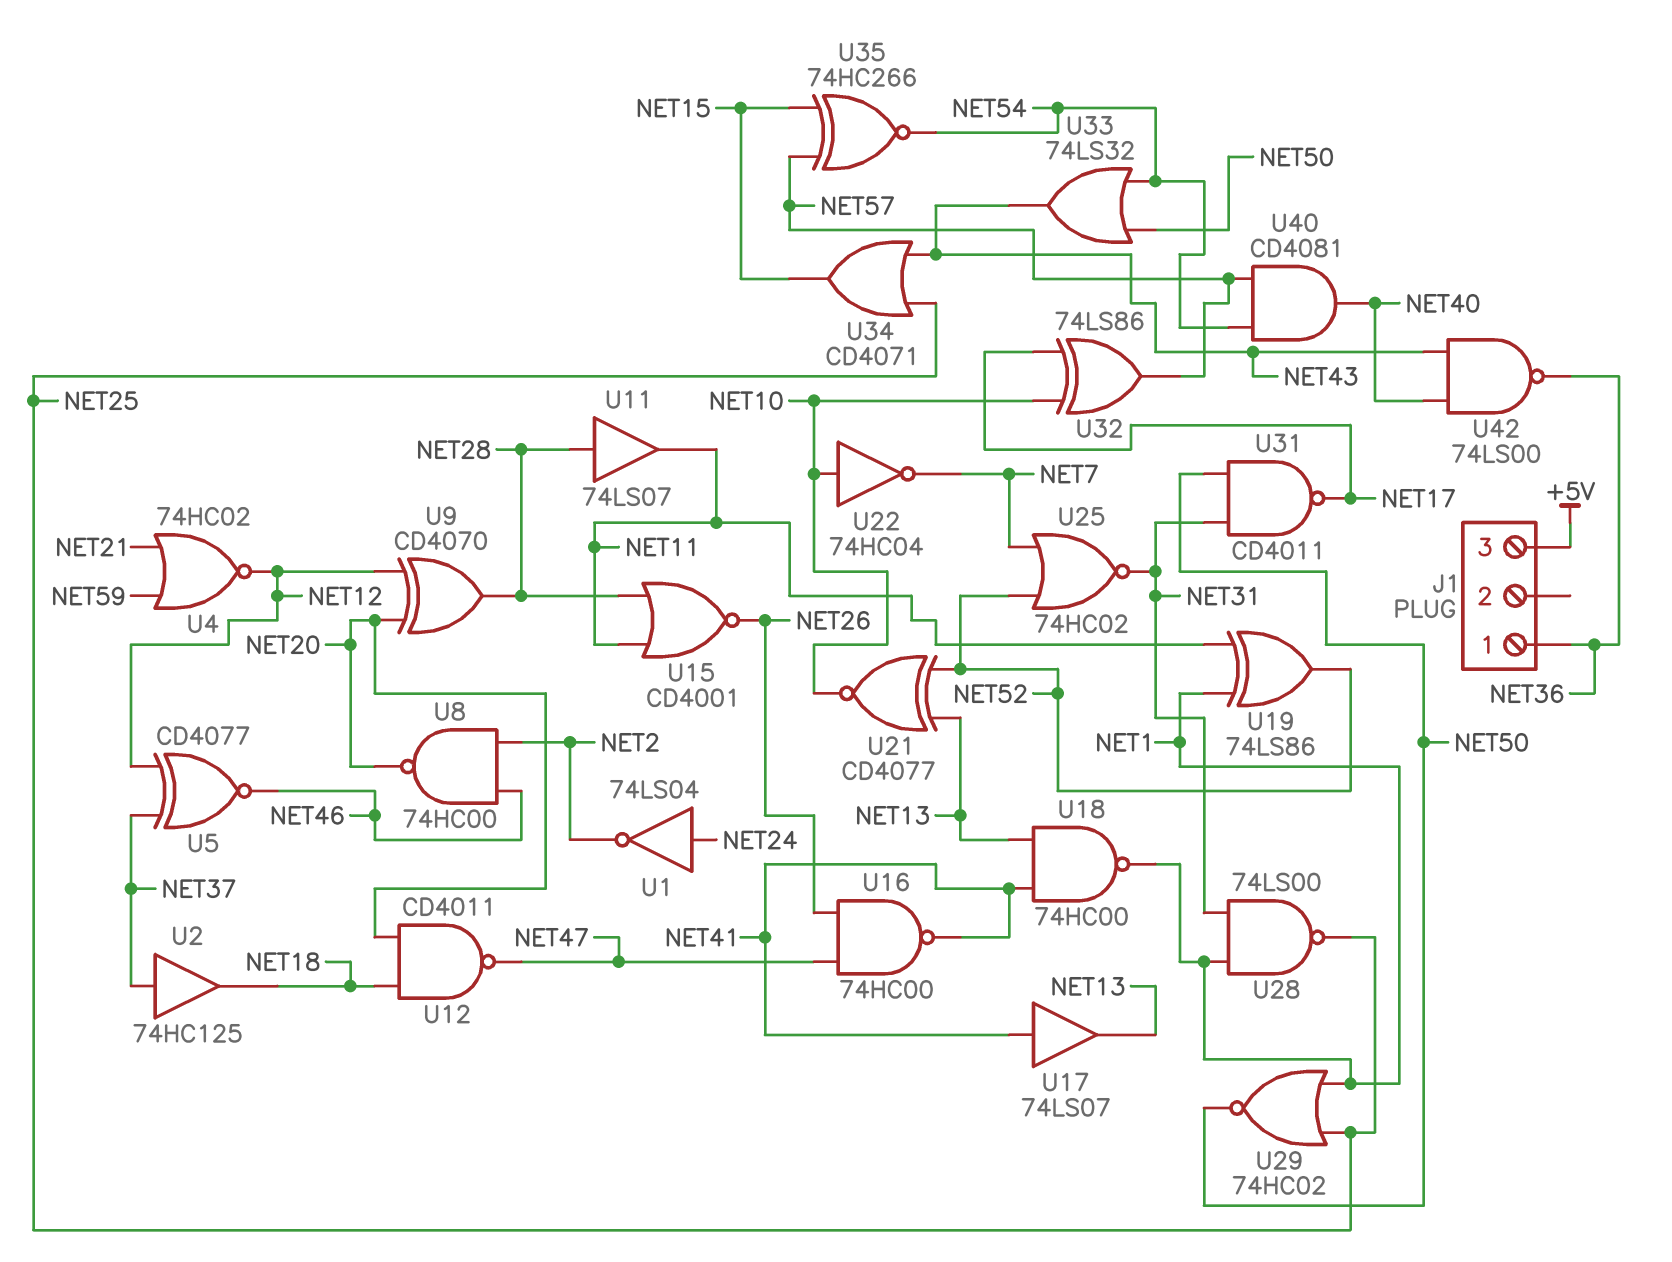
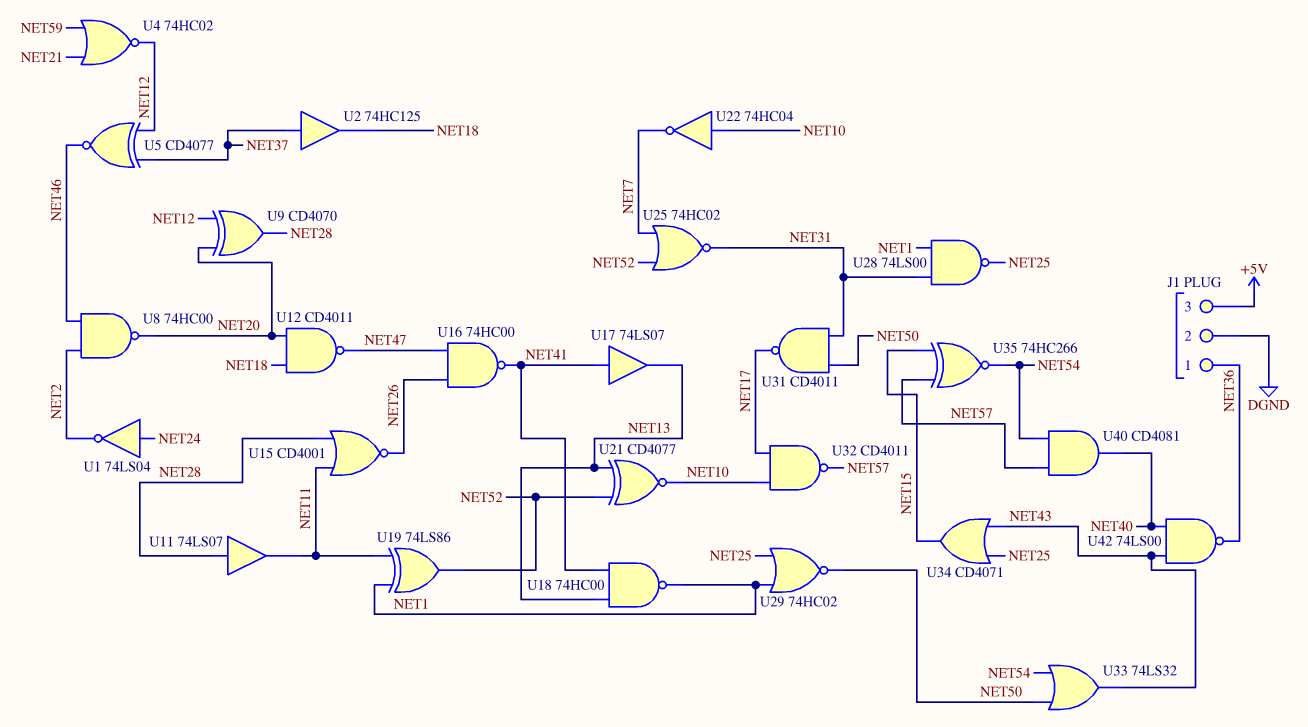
J1 pin 2: none -> DGND
U32: XOR 74LS86 (in NET10, in NET17, out NET57) -> NAND CD4011 (in NET10, in NET17, out NET57)

